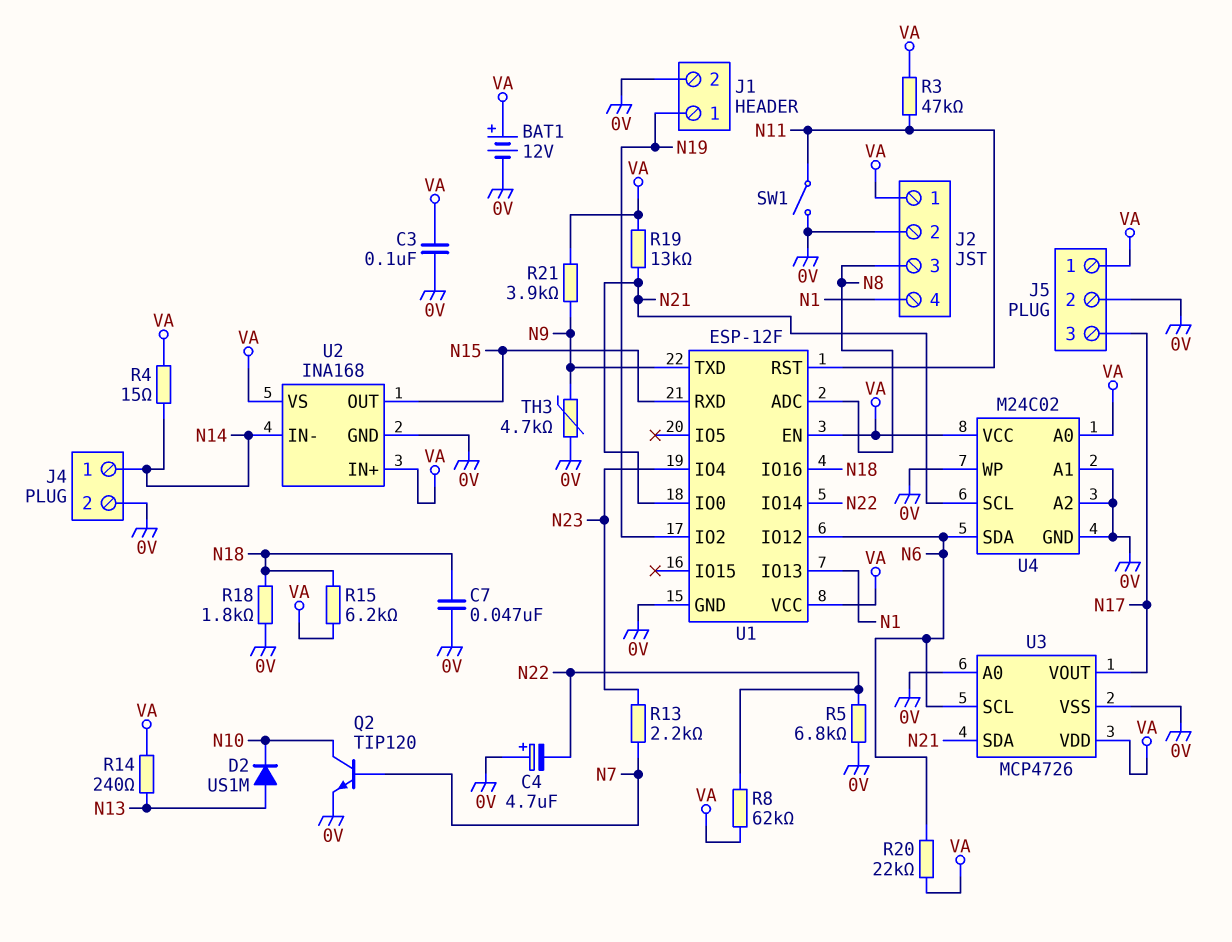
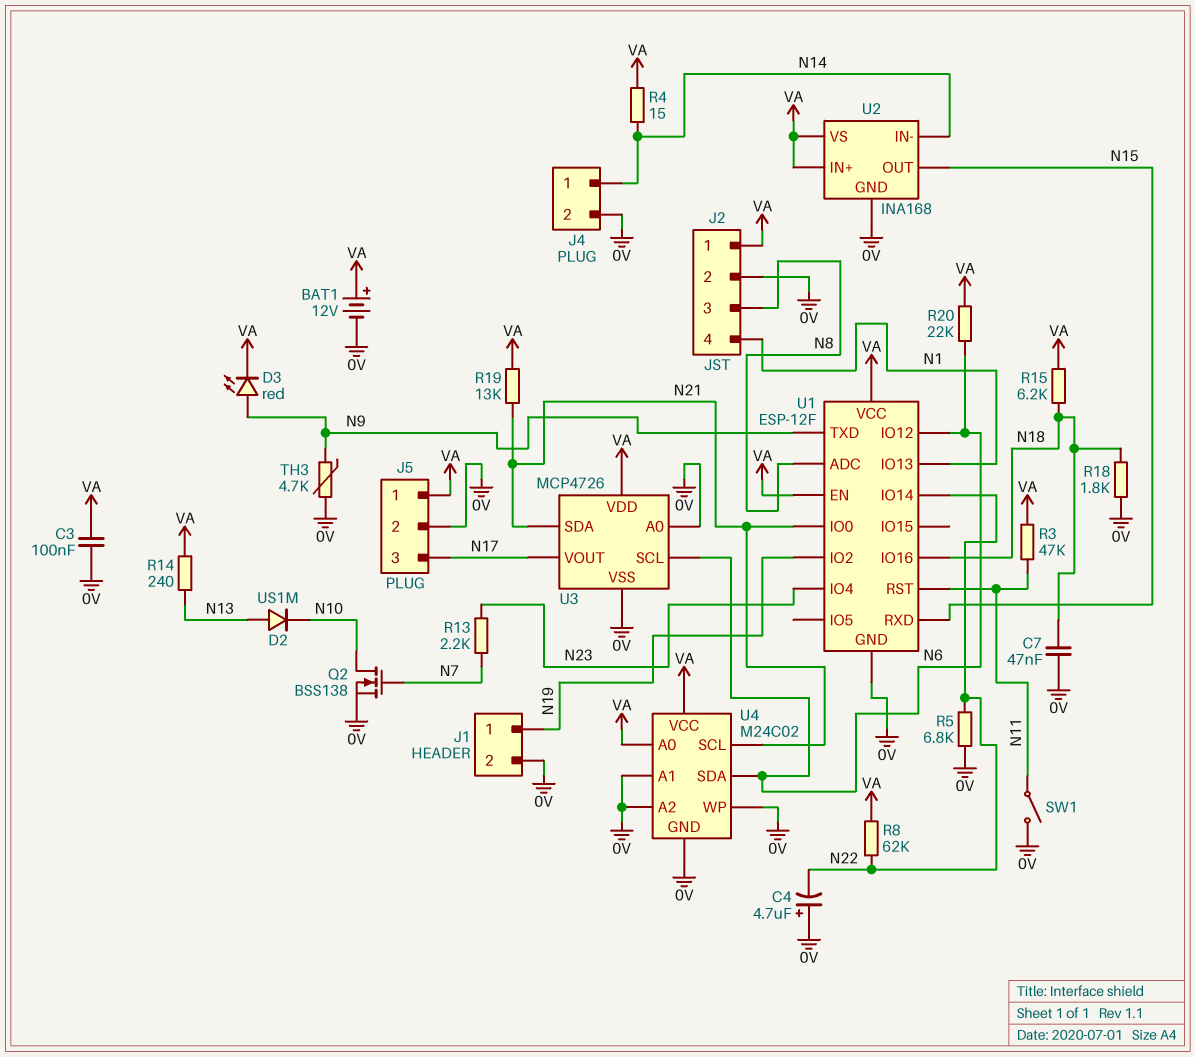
D3: none -> LED red (A N9, K VA)
Q2: NPN TIP120 (B N7, C N10, E 0V) -> NMOS BSS138 (G N7, D N10, S 0V)
R21: 3.9k (N9, VA) -> none

